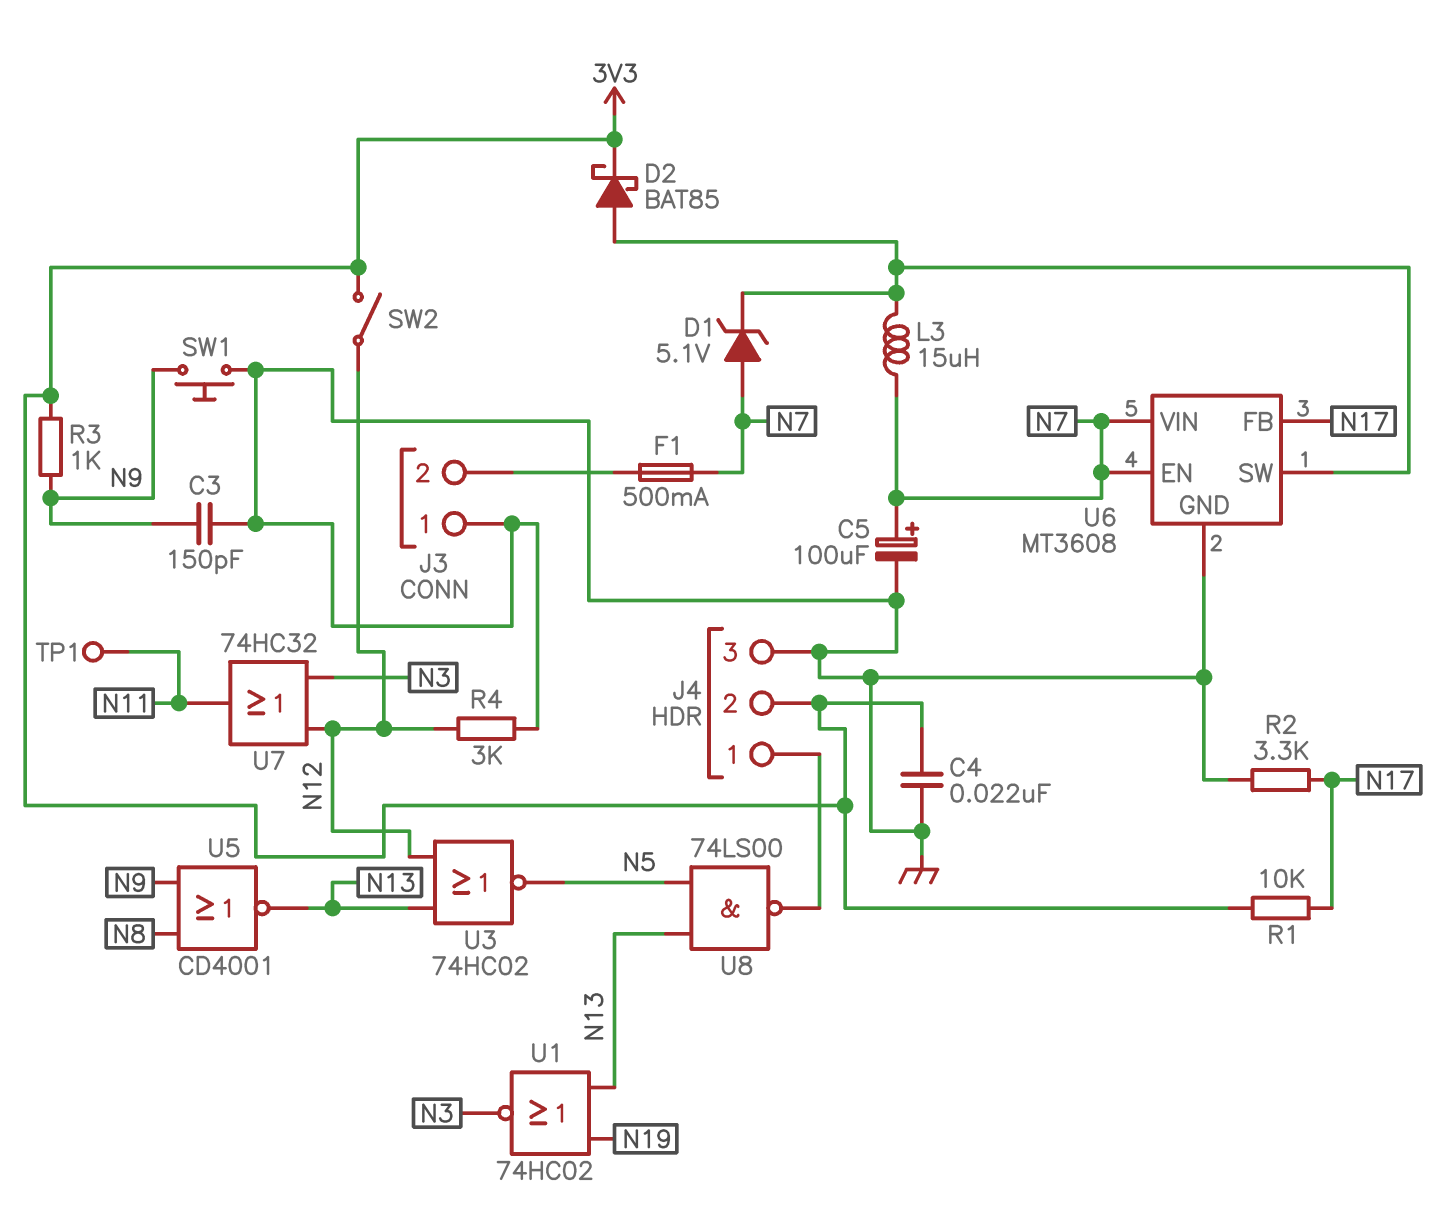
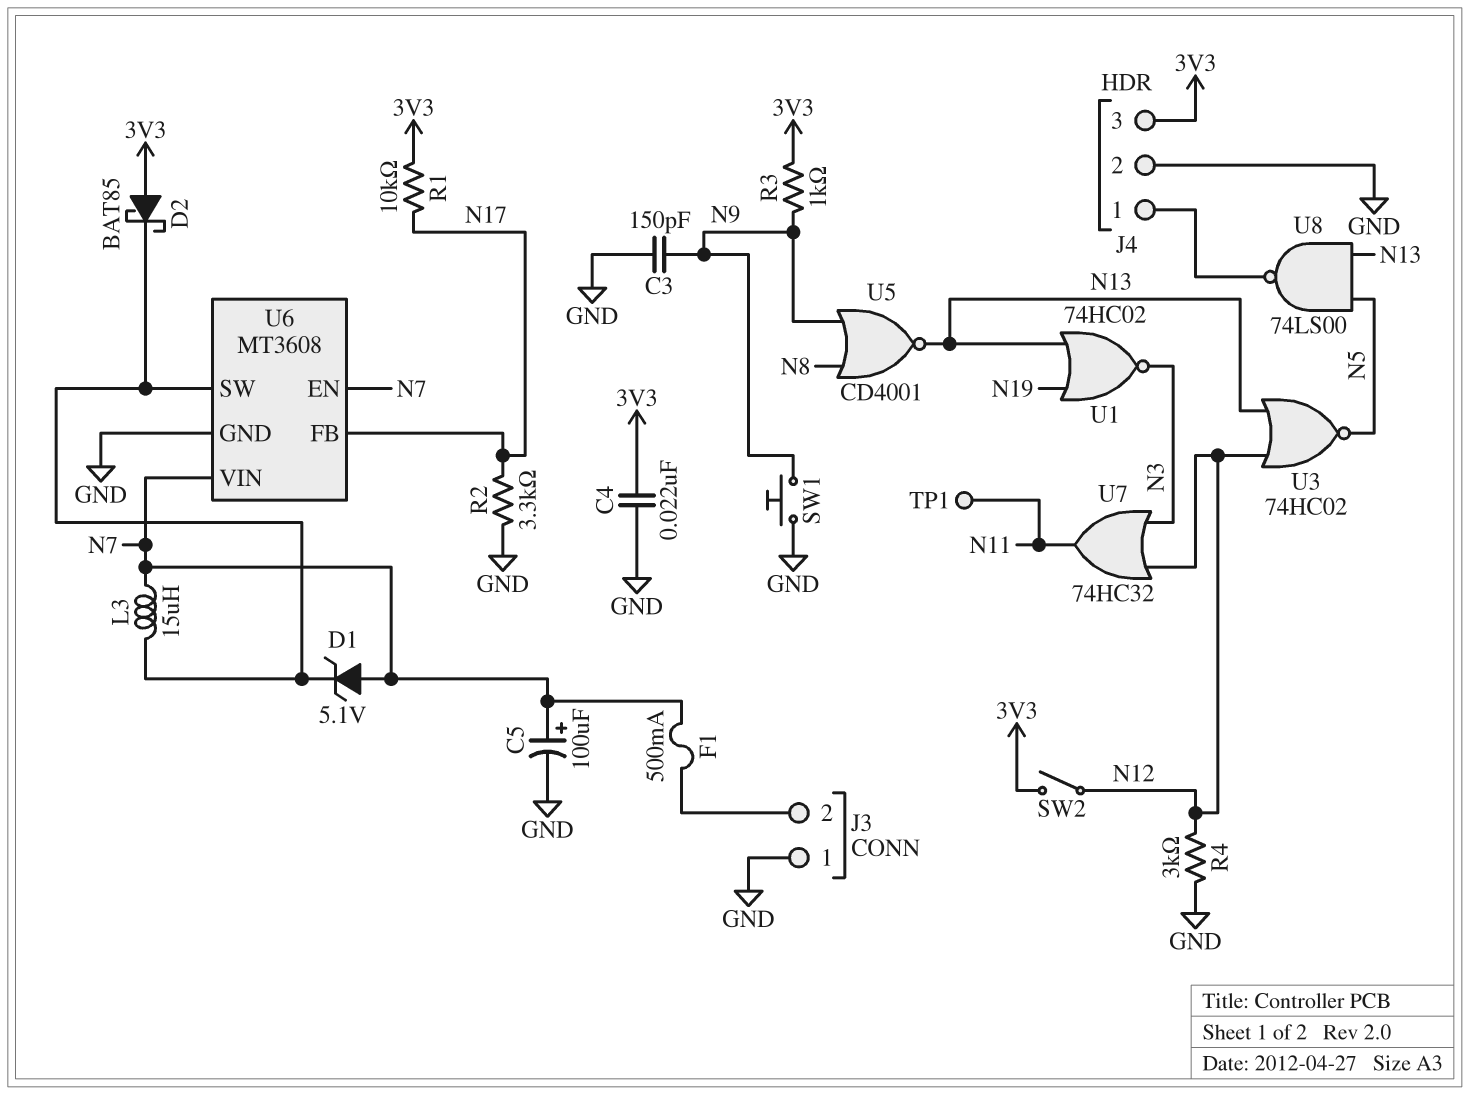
D2: schottky BAT85 (A U6/SW, K 3V3) -> schottky BAT85 (A 3V3, K U6/SW)
J4 pin 2: 3V3 -> GND
J4 pin 3: GND -> 3V3

